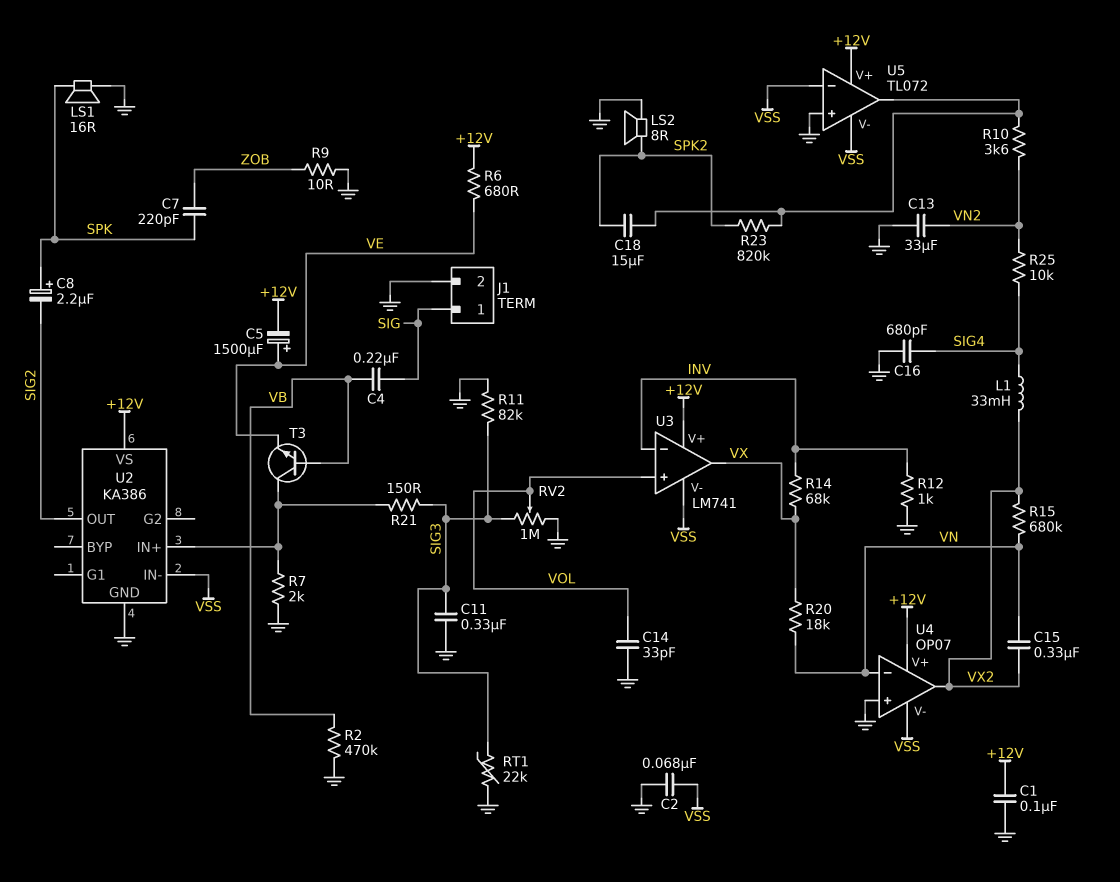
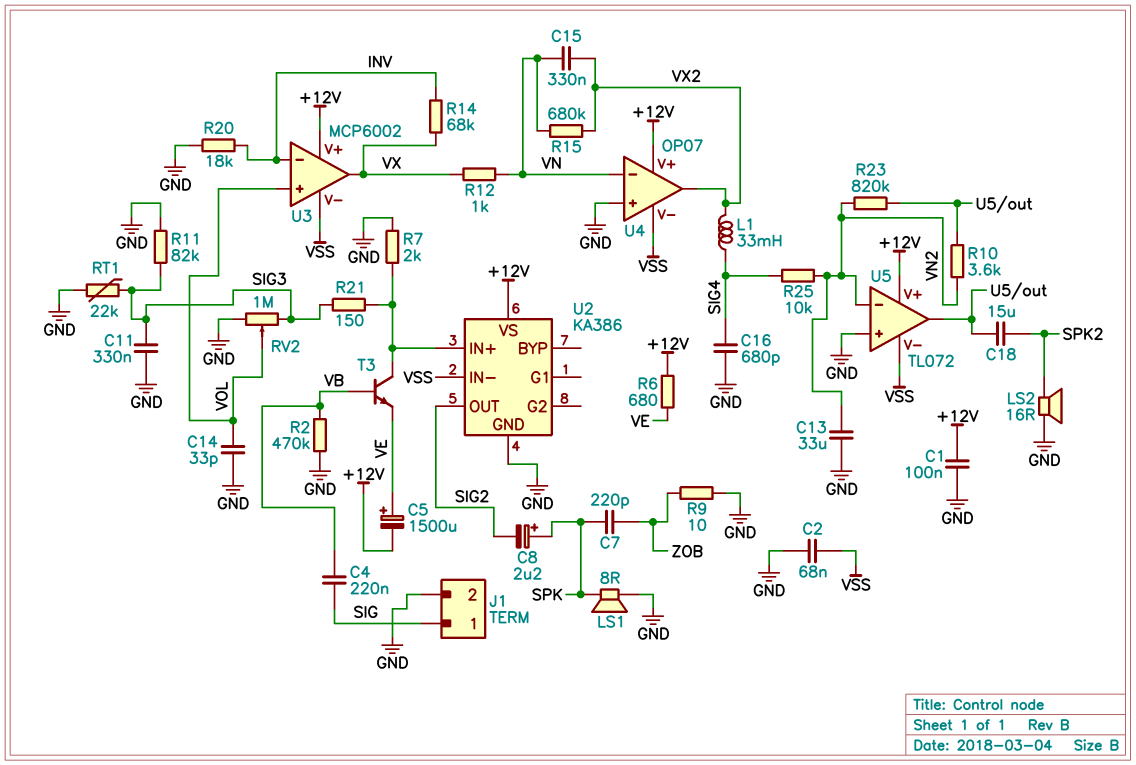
LS1: speaker 16R (GND, SPK) -> speaker 8R (GND, SPK)
LS2: speaker 8R (GND, SPK2) -> speaker 16R (GND, SPK2)
R12: 1k (GND, INV) -> 1k (VN, VX)
R20: 18k (VN, VX) -> 18k (GND, INV)
R23: 820k (SPK2, U5/out) -> 820k (U5/out, VN2)
U3: LM741 -> MCP6002
U5 pin in-: VSS -> VN2

